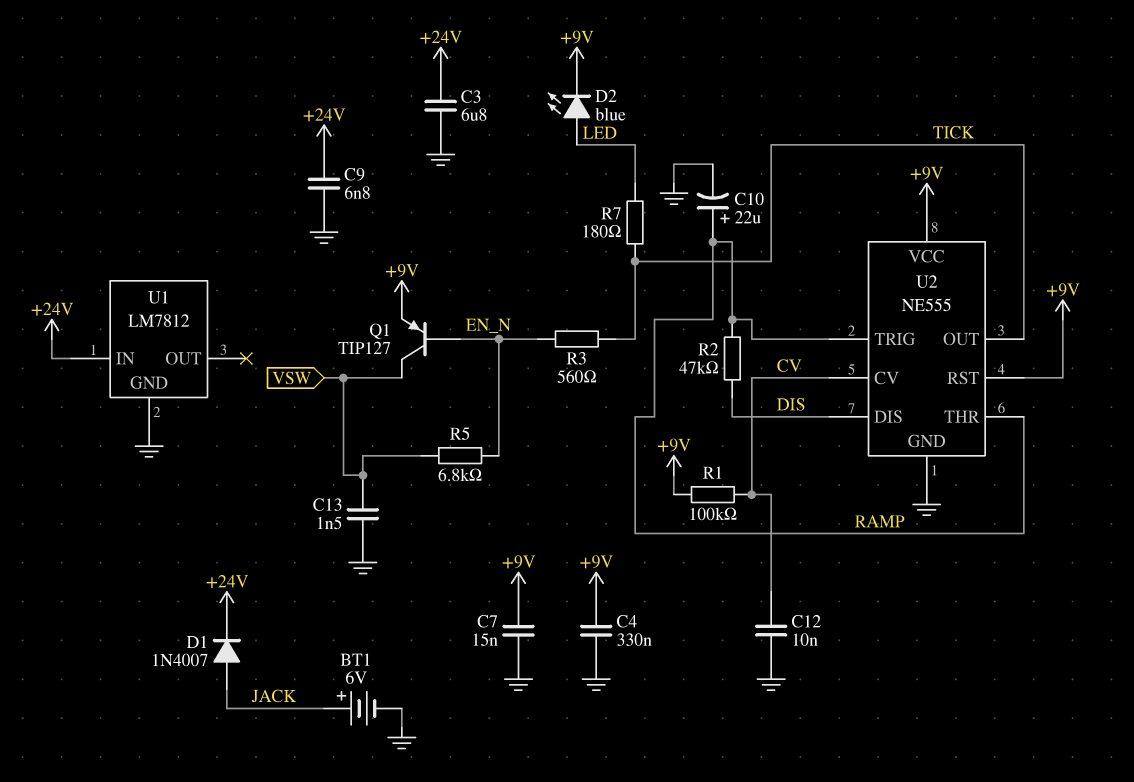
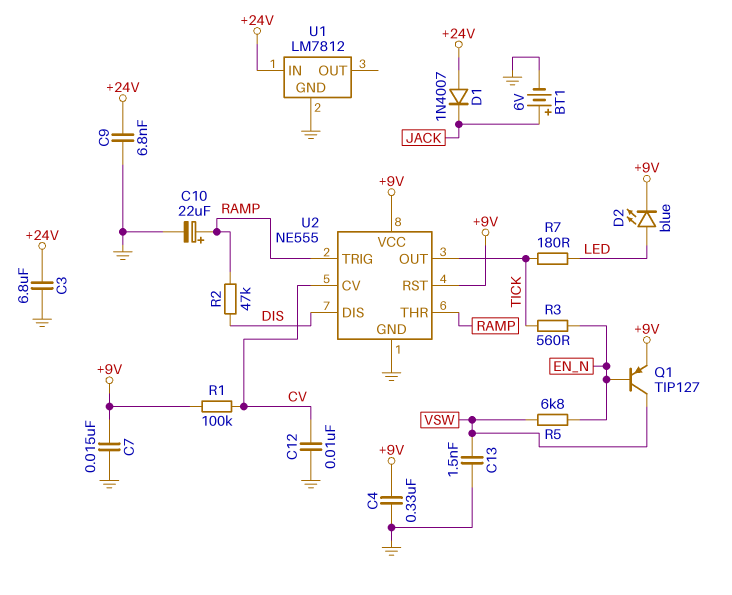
D1: diode 1N4007 (A JACK, K +24V) -> diode 1N4007 (A +24V, K JACK)

